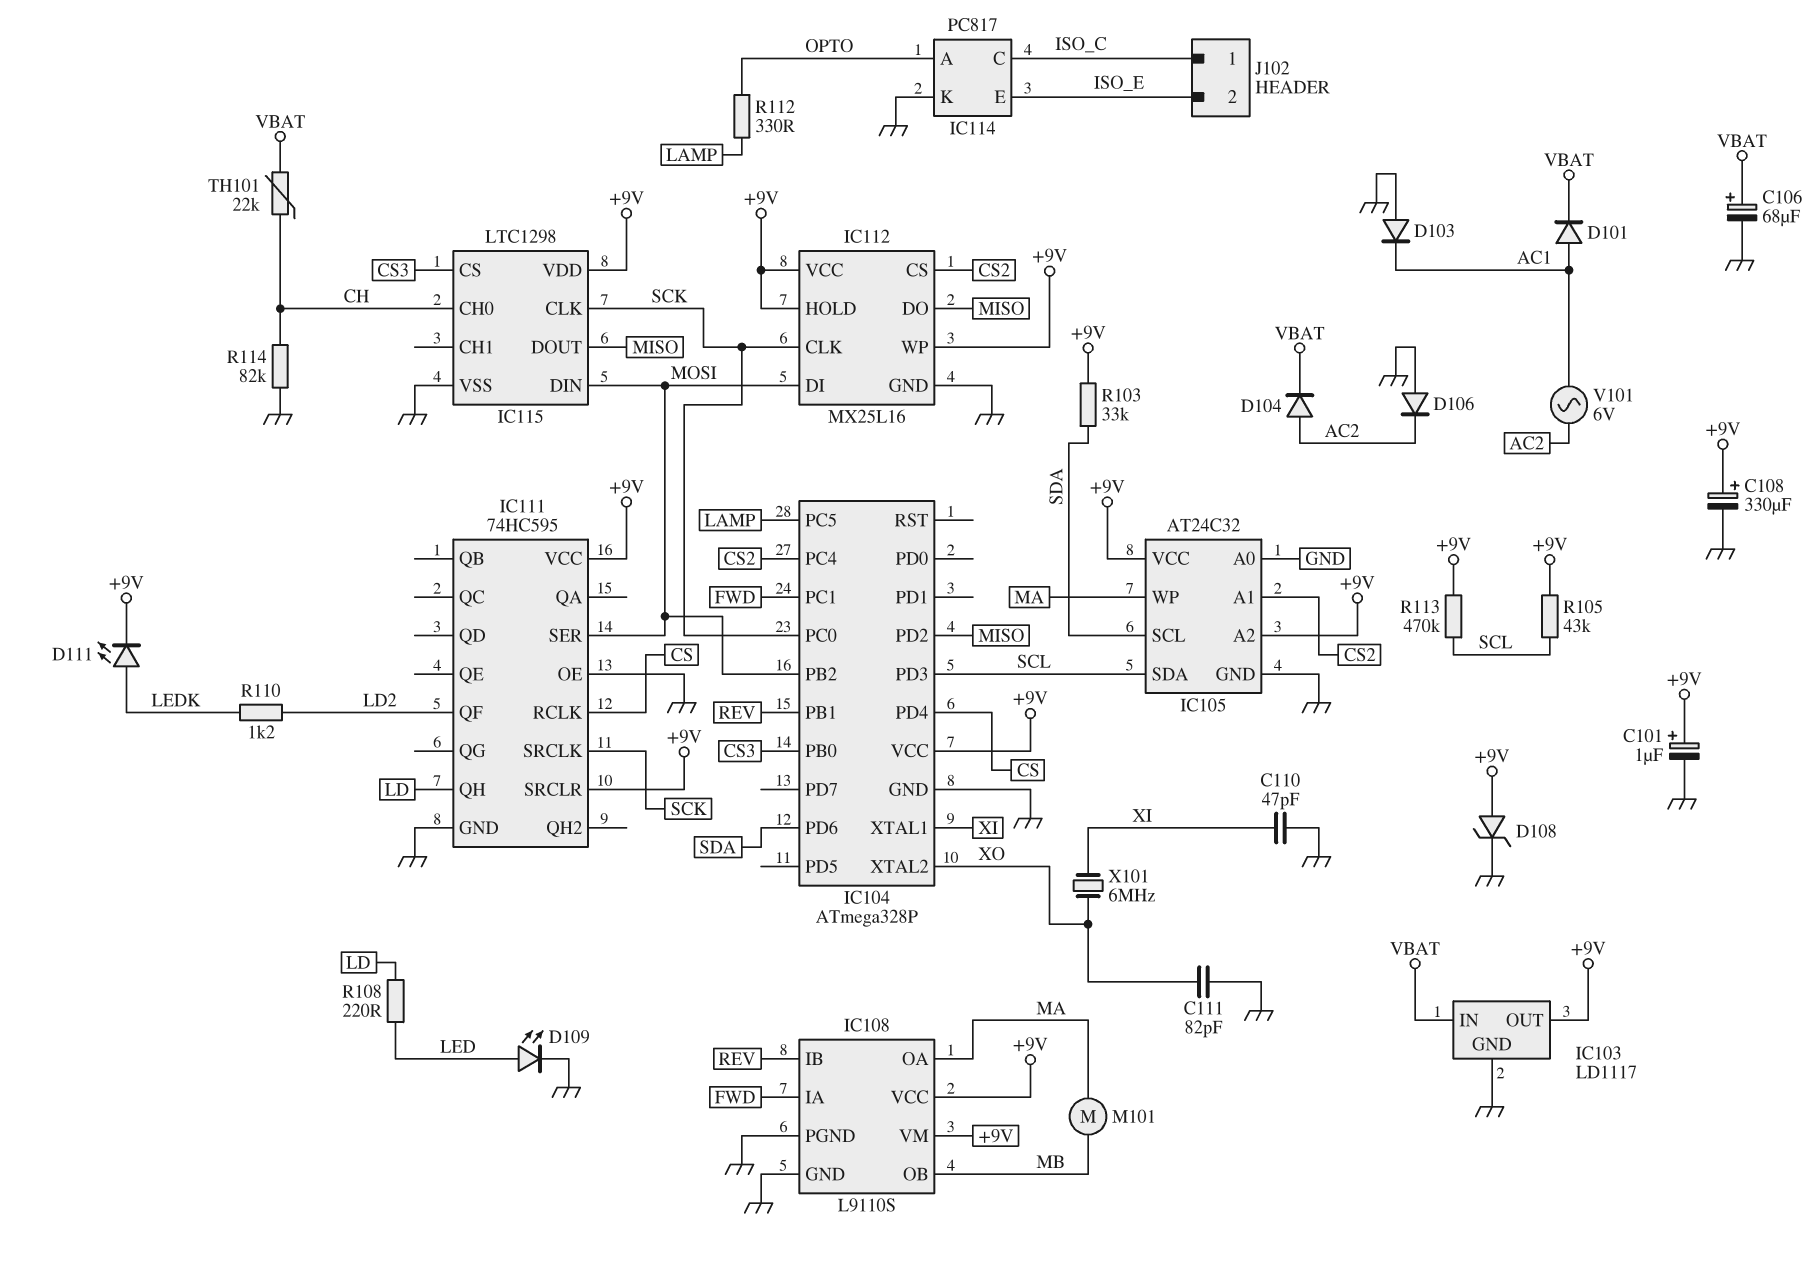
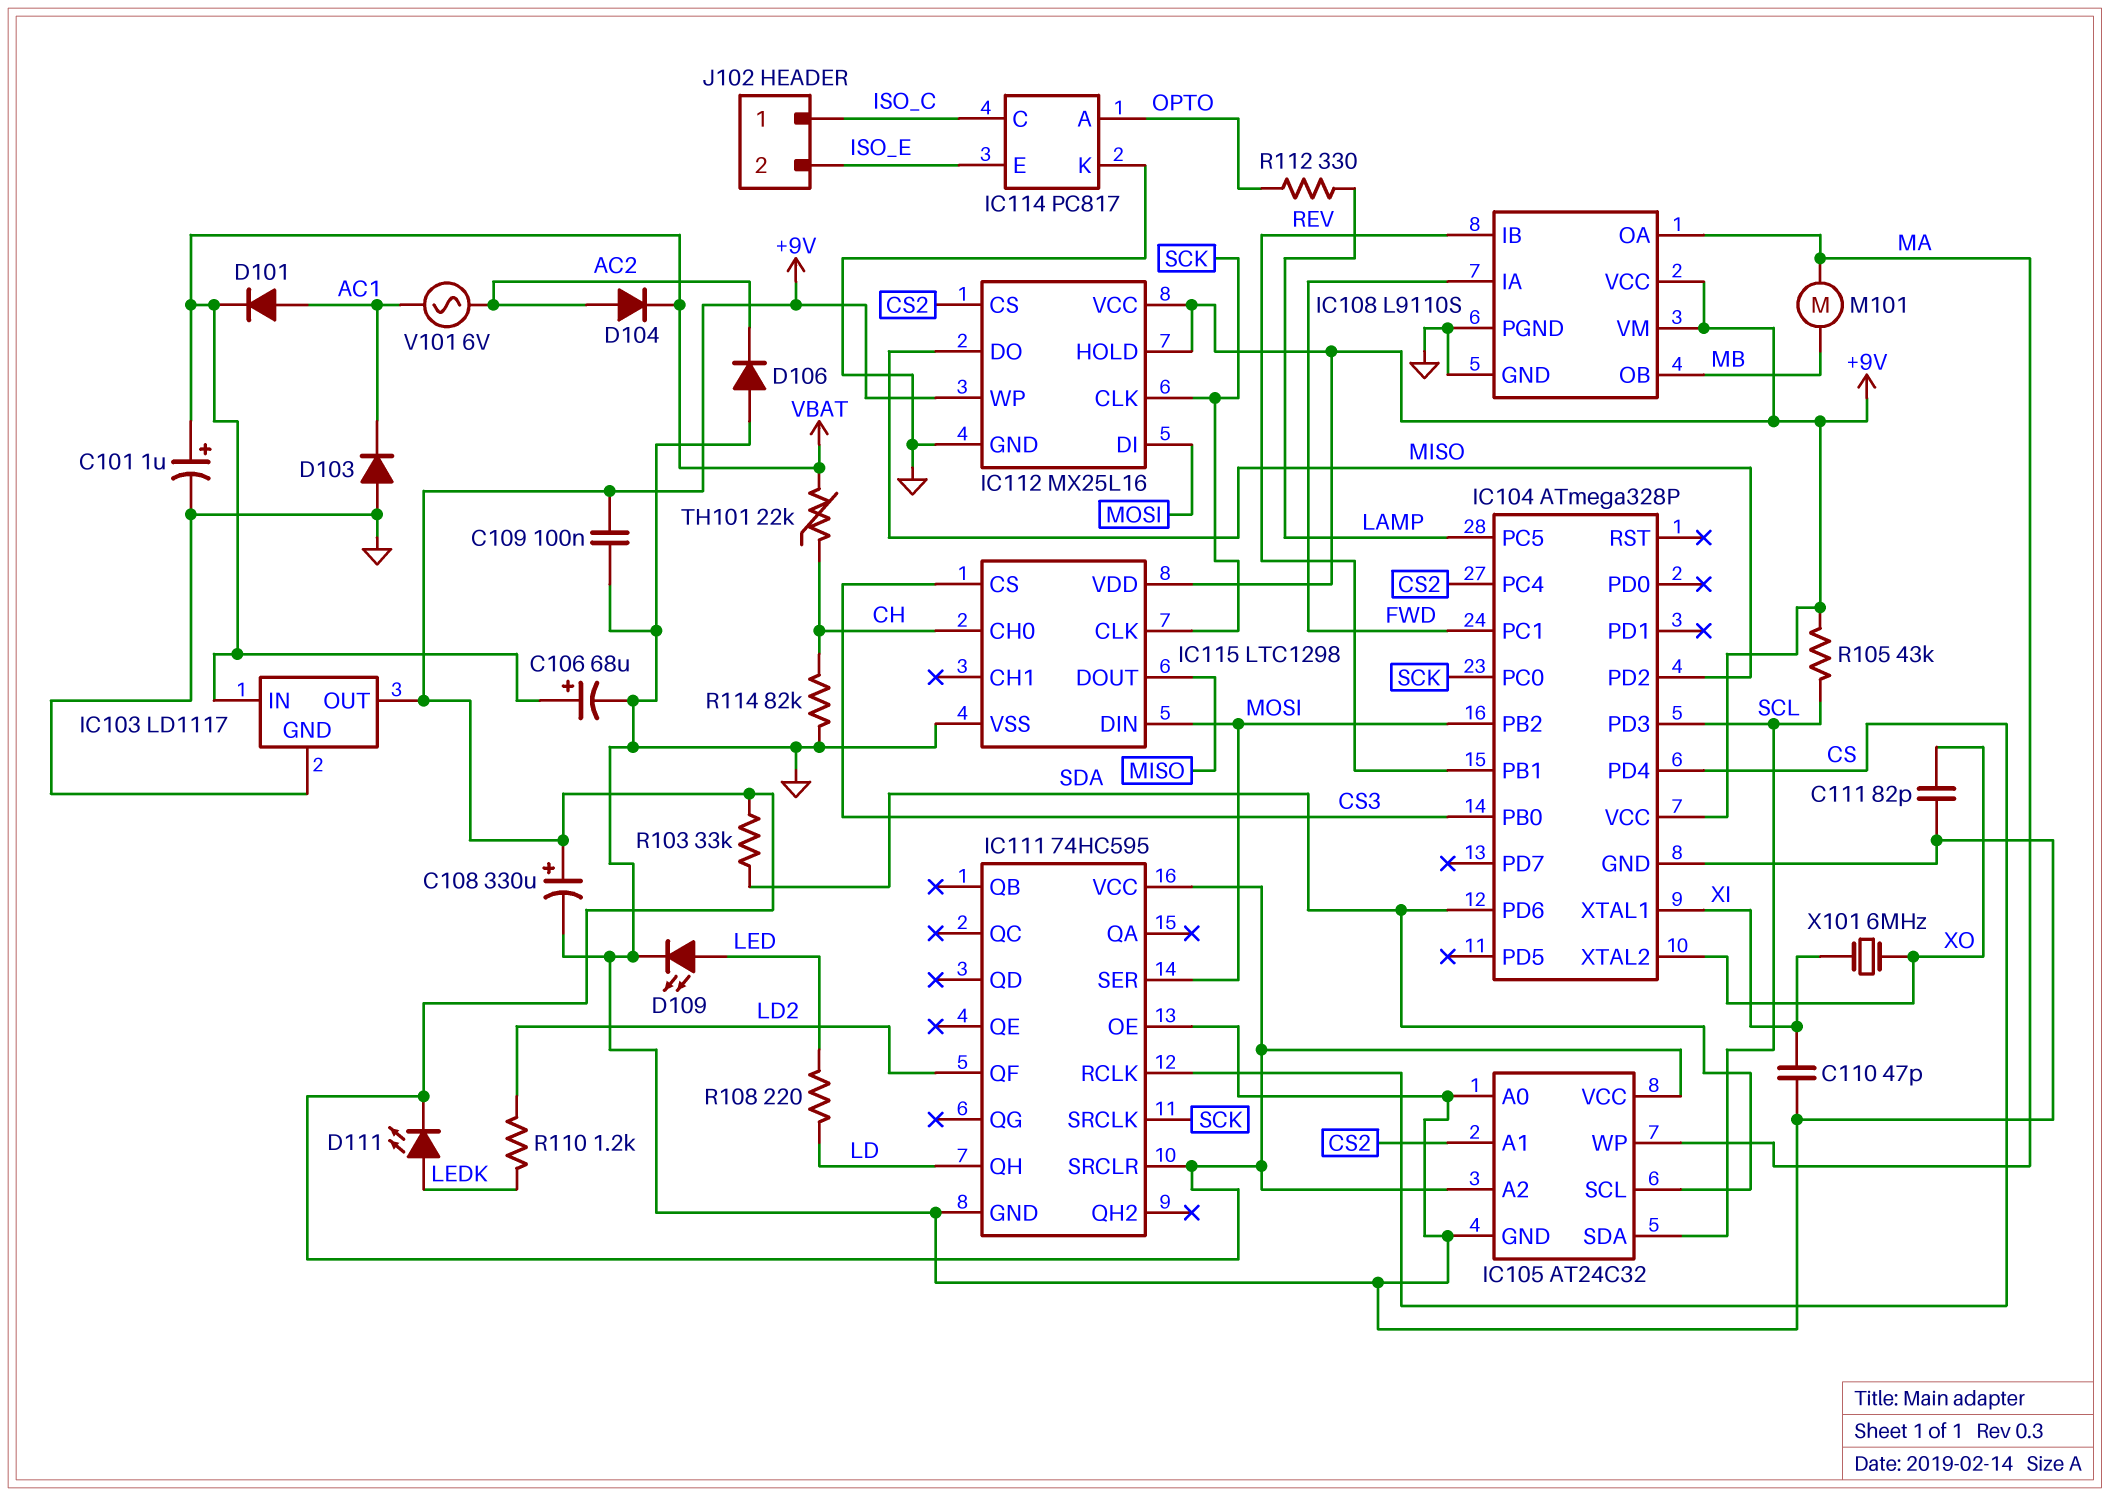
C101: 1uF (plus +9V, minus GND) -> 1uF (plus VBAT, minus GND)
C109: none -> 100nF (+9V, GND)
D108: zener (A +9V, K GND) -> none
R113: 470k (+9V, SCL) -> none

